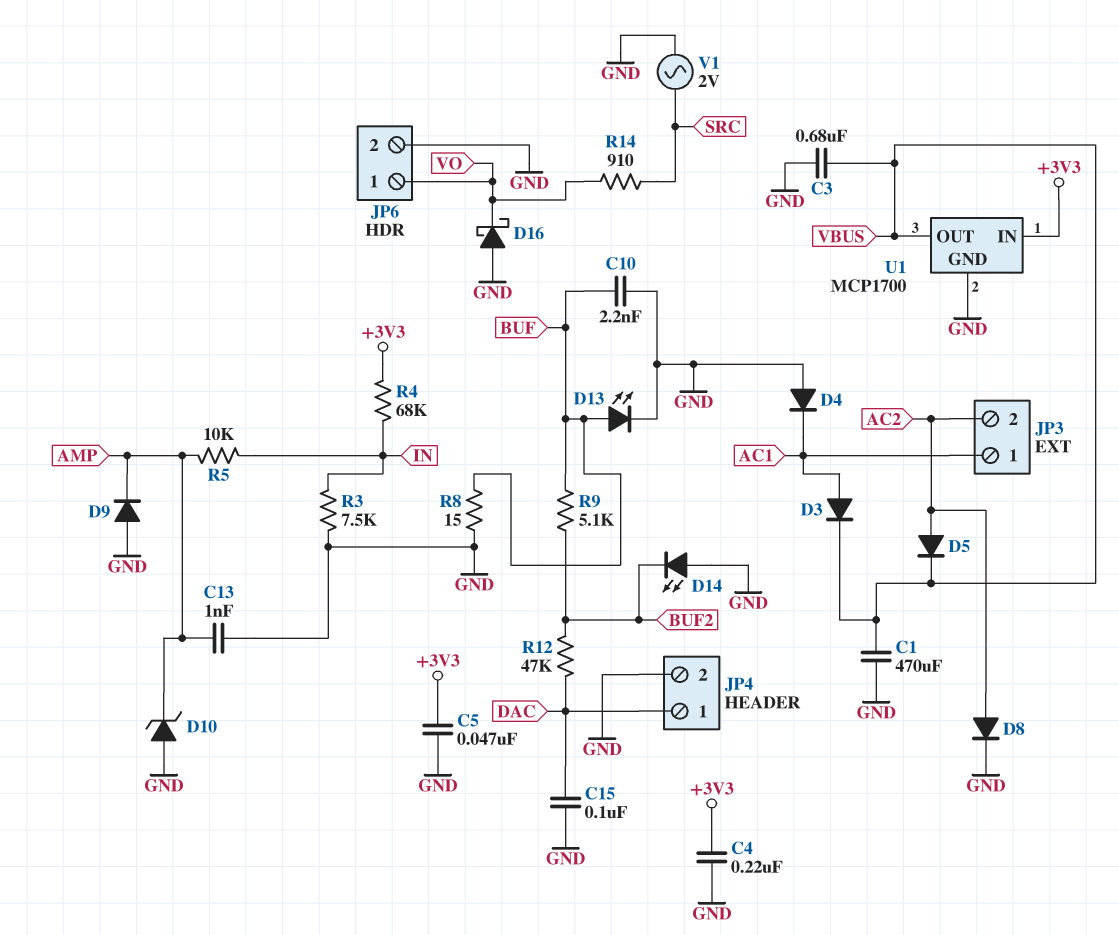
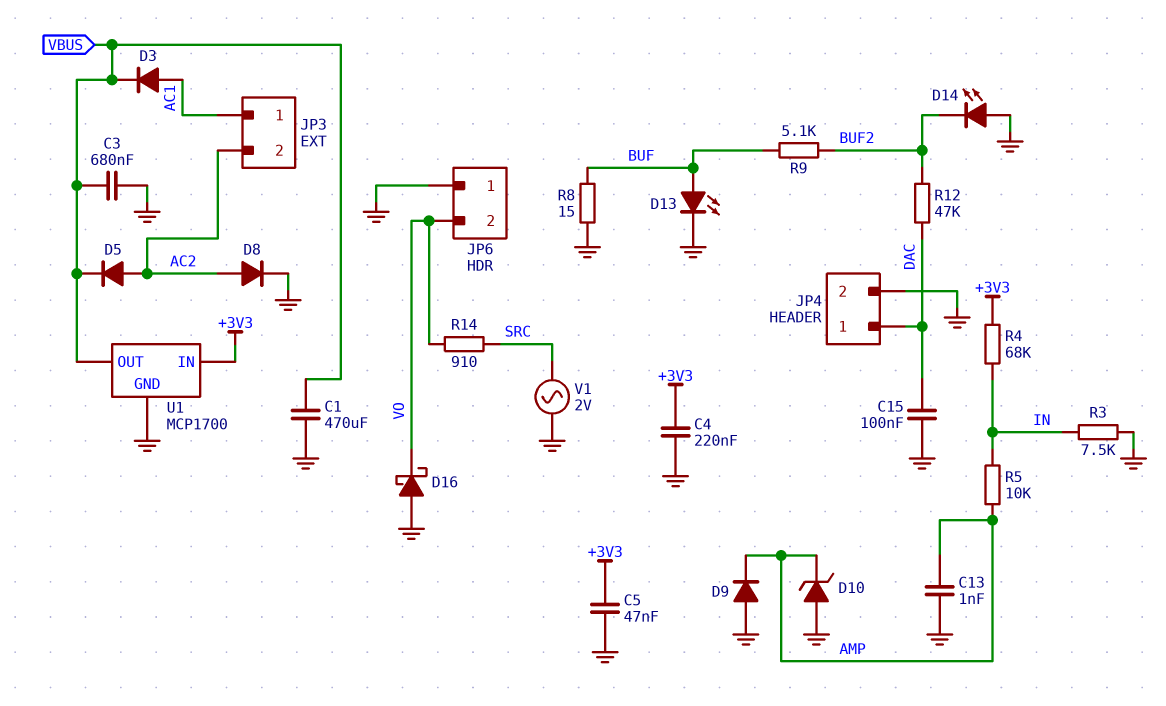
C10: 2.2nF (BUF, GND) -> none
D4: diode (A GND, K AC1) -> none
JP6 pin 1: VO -> GND
JP6 pin 2: GND -> VO

